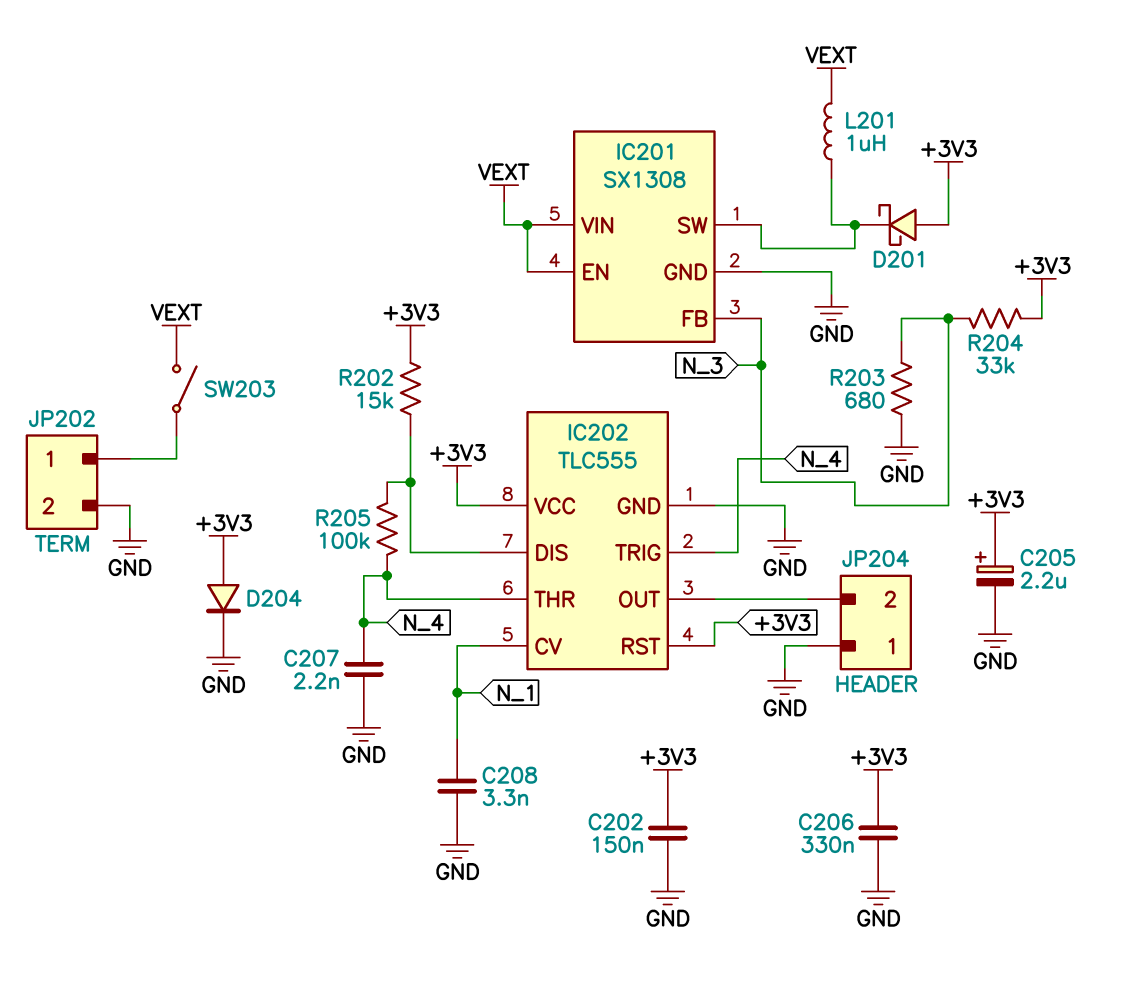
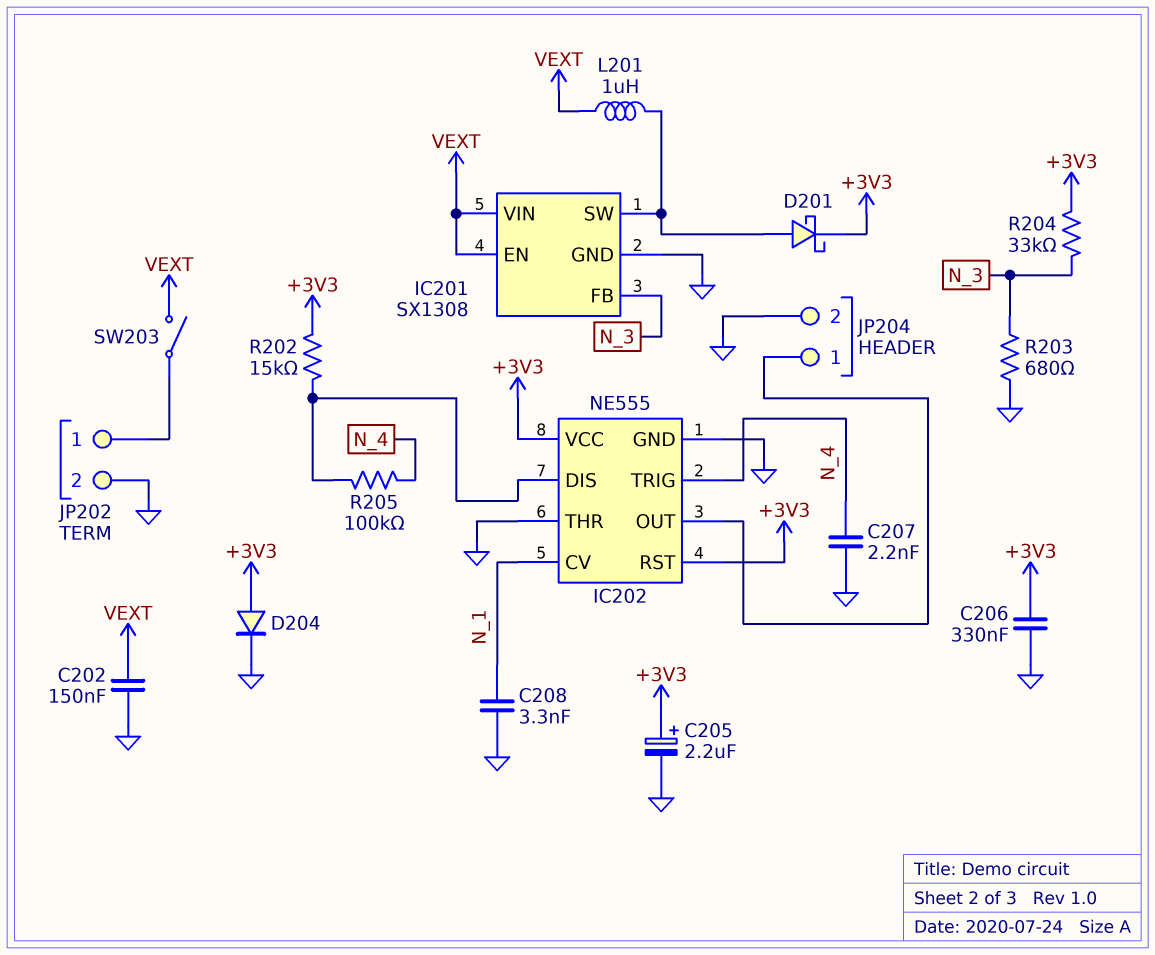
C202: 150nF (+3V3, GND) -> 150nF (GND, VEXT)
D201: schottky (A +3V3, K IC201/SW) -> schottky (A IC201/SW, K +3V3)
IC202: TLC555 -> NE555
IC202 pin THR: N_4 -> GND
JP204 pin 1: GND -> IC202/OUT
JP204 pin 2: IC202/OUT -> GND

